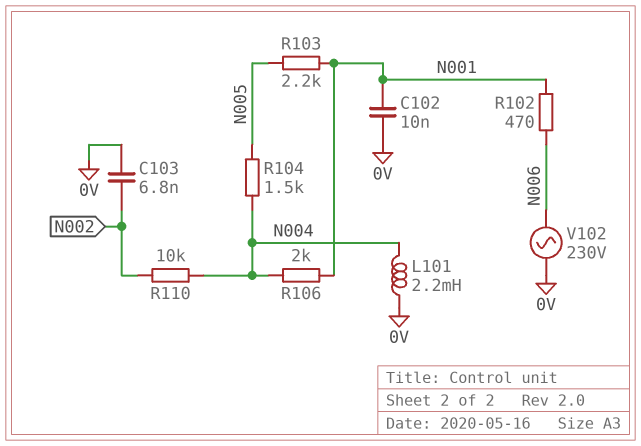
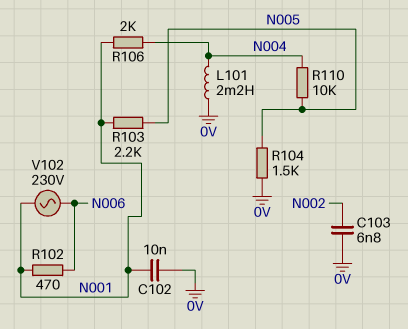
R104: 1.5k (N004, N005) -> 1.5k (0V, N005)
R110: 10k (N002, N004) -> 10k (N004, N005)
V102: AC 230V (0V, N006) -> AC 230V (N001, N006)

